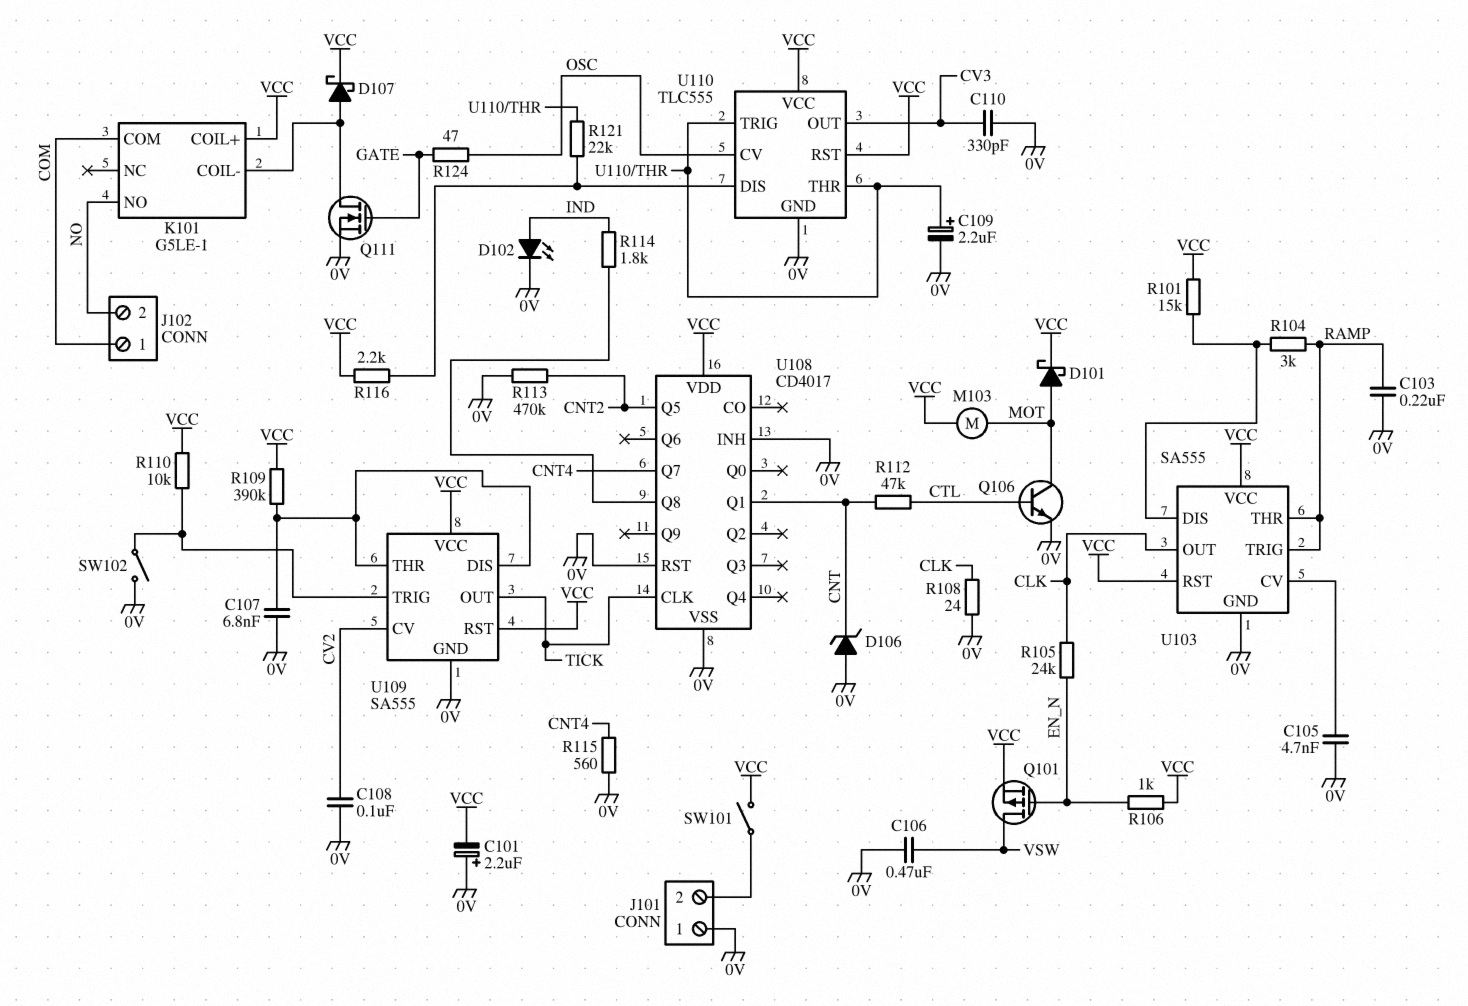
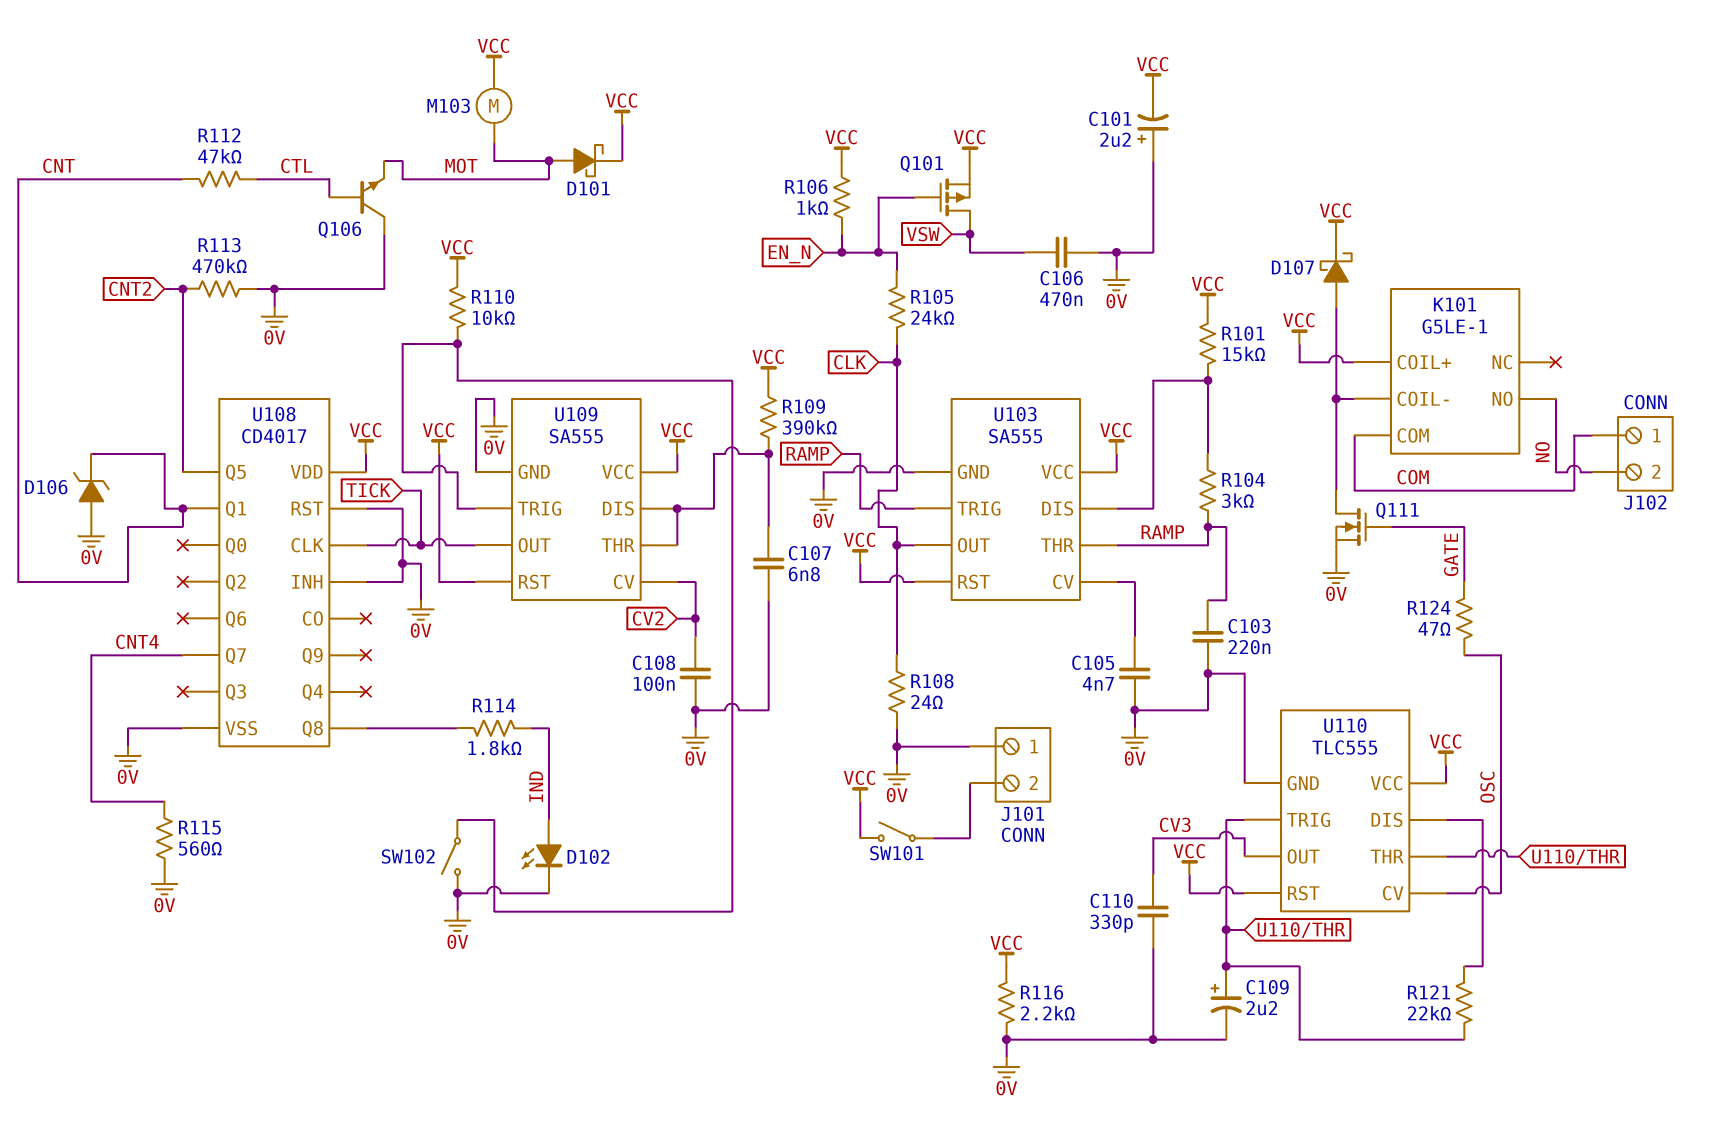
Q106: NPN (B CTL, C MOT, E 0V) -> NPN (B CTL, C 0V, E MOT)
R116: 2.2k (U110/DIS, VCC) -> 2.2k (0V, VCC)

